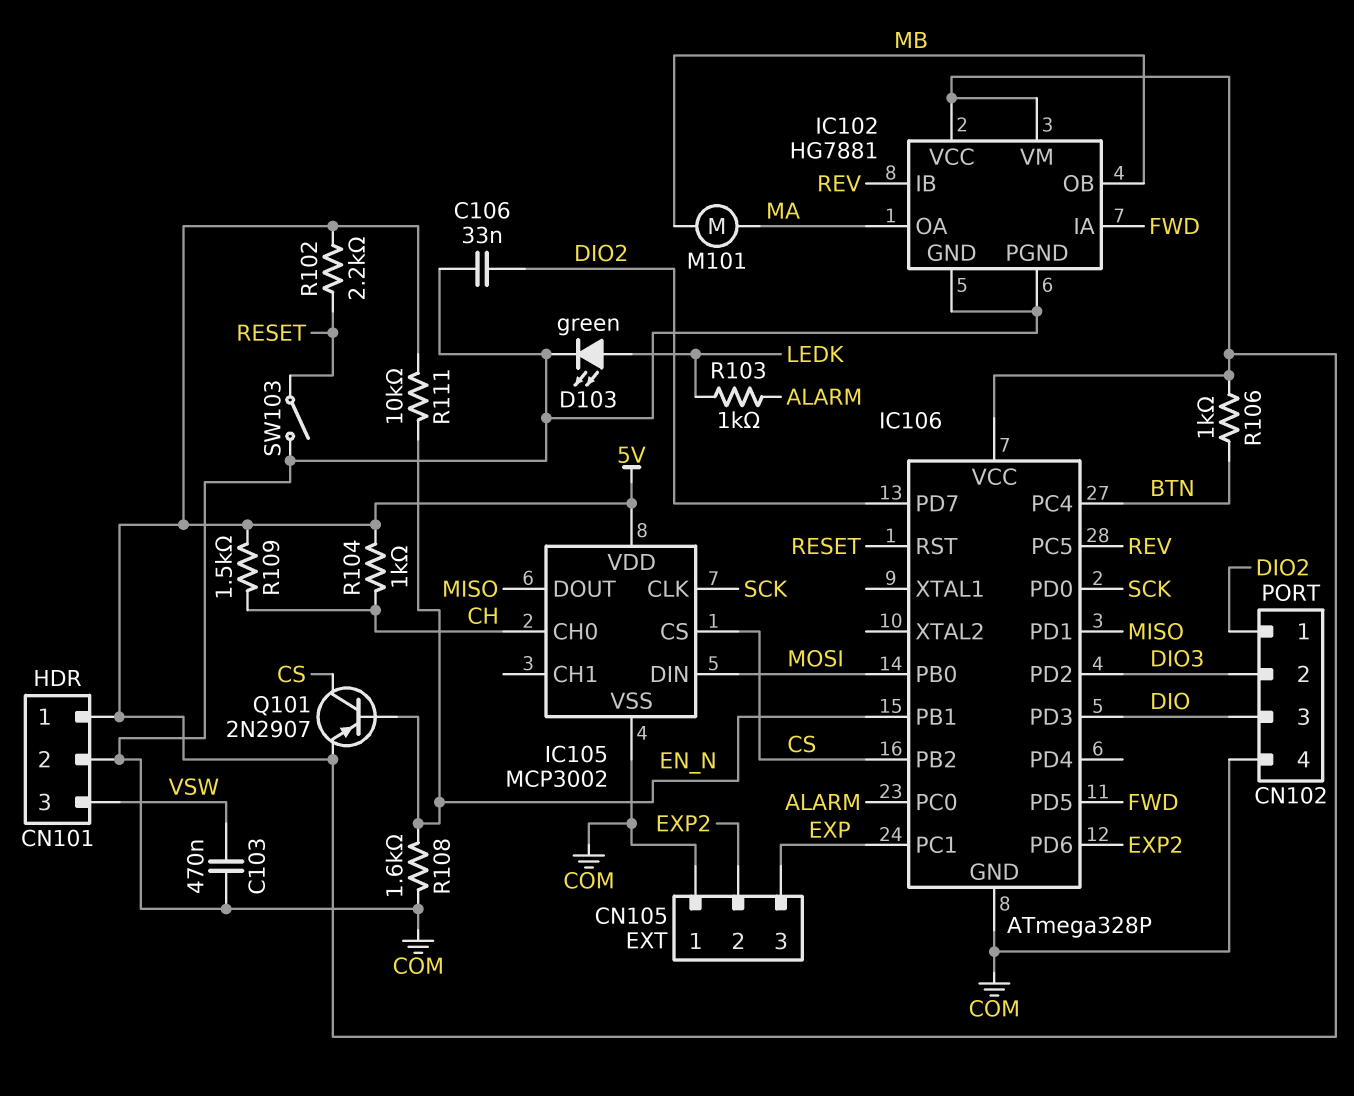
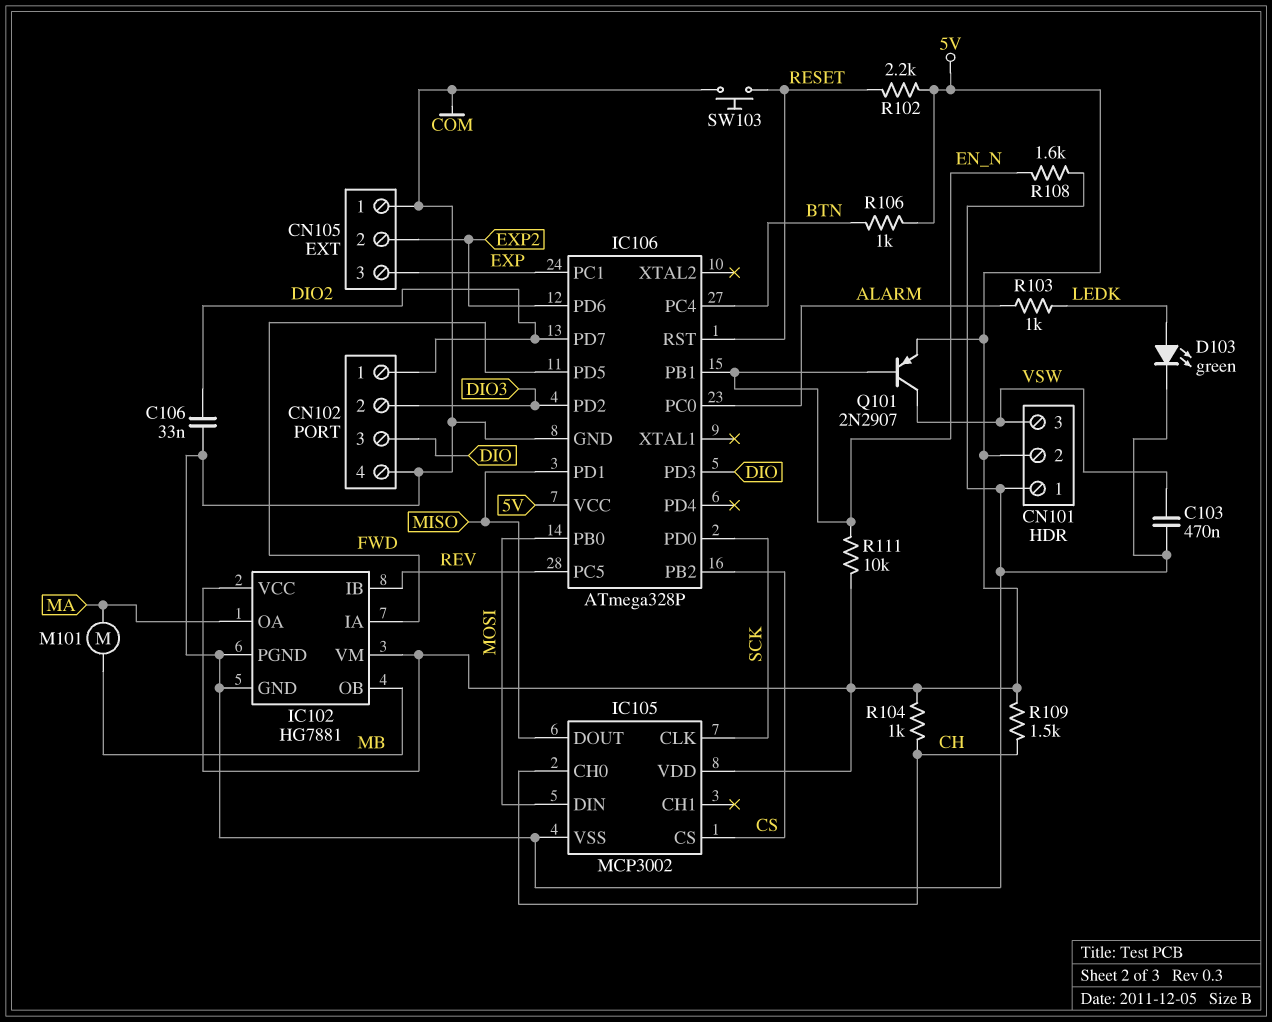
CN101 pin 1: 5V -> COM
CN101 pin 2: COM -> 5V
Q101: PNP 2N2907 (B EN_N, C CS, E 5V) -> PNP 2N2907 (B EN_N, C VSW, E 5V)
SW103: switch (COM, RESET) -> button (COM, RESET)

